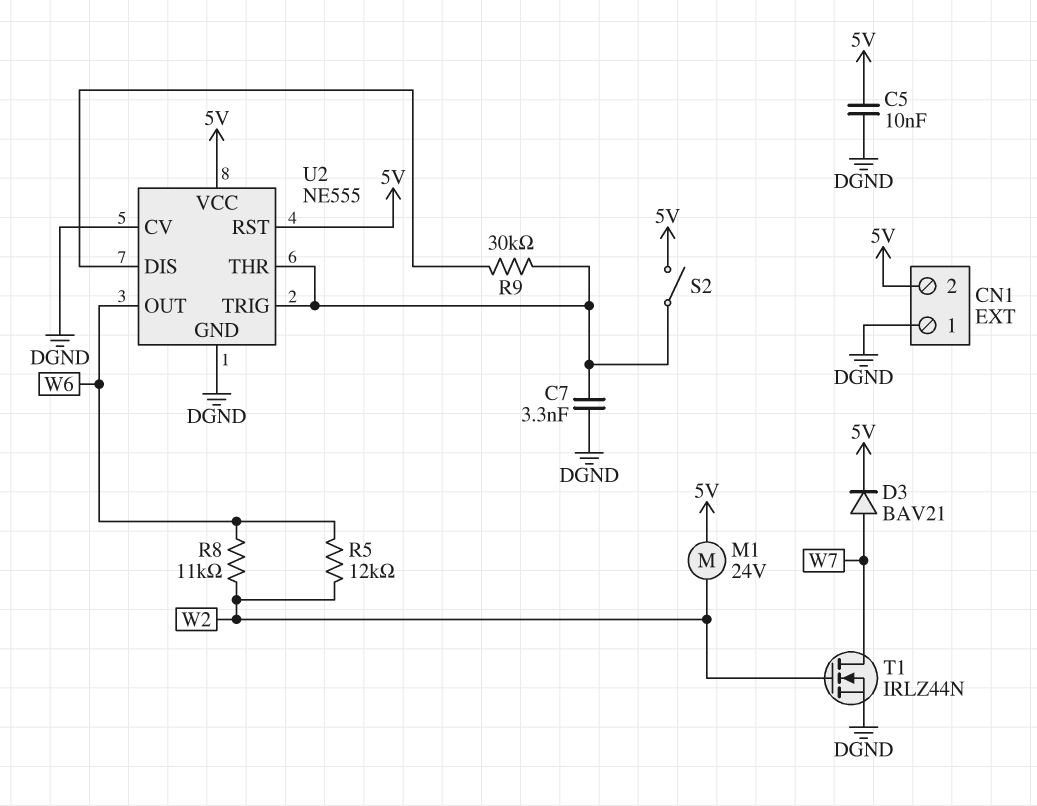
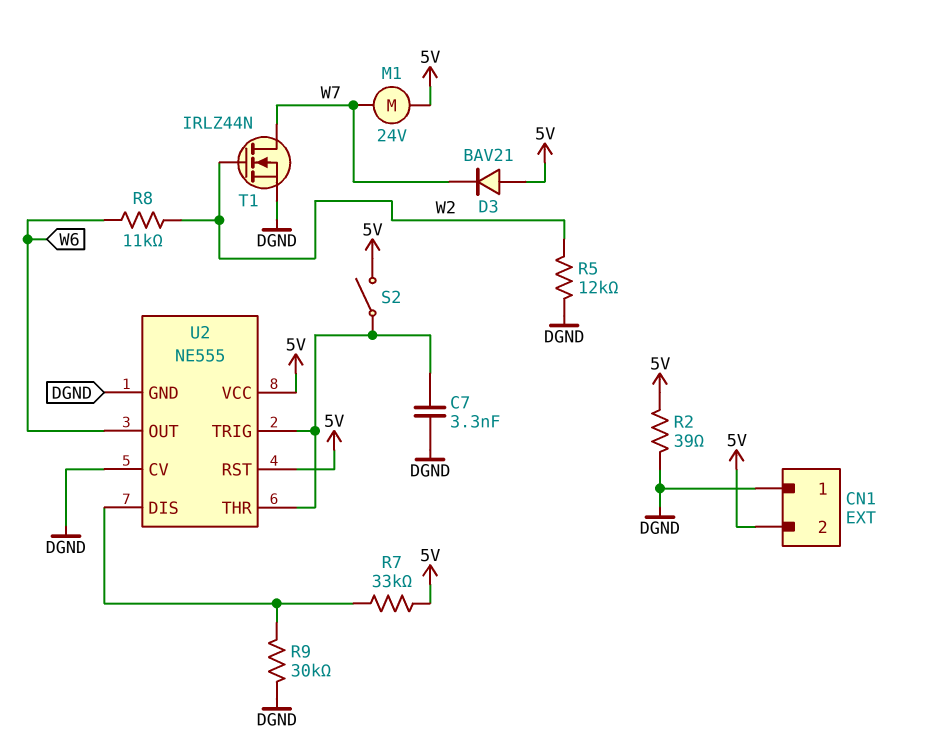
C5: 10nF (5V, DGND) -> none
D3: diode BAV21 (A W7, K 5V) -> diode BAV21 (A 5V, K W7)
M1: motor 24V (5V, W2) -> motor 24V (5V, W7)
R2: none -> 39 (5V, DGND)
R5: 12k (W2, W6) -> 12k (DGND, W2)
R7: none -> 33k (5V, U2/DIS)
R9: 30k (U2/DIS, U2/THR) -> 30k (DGND, U2/DIS)

